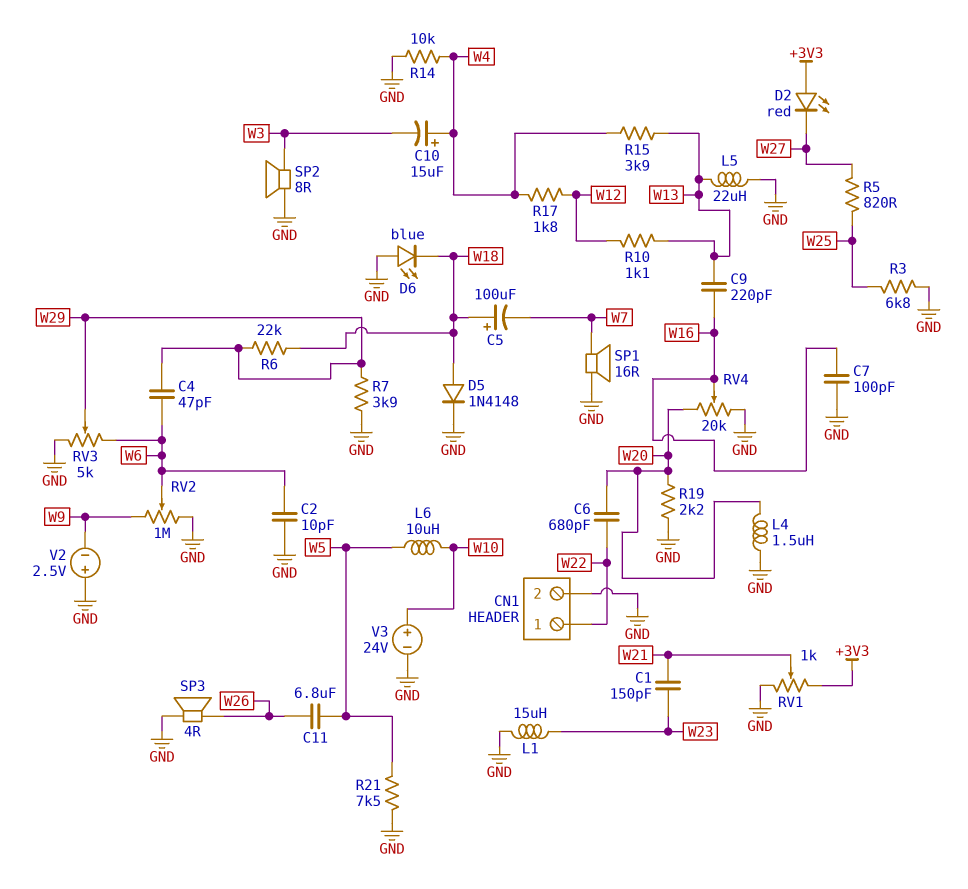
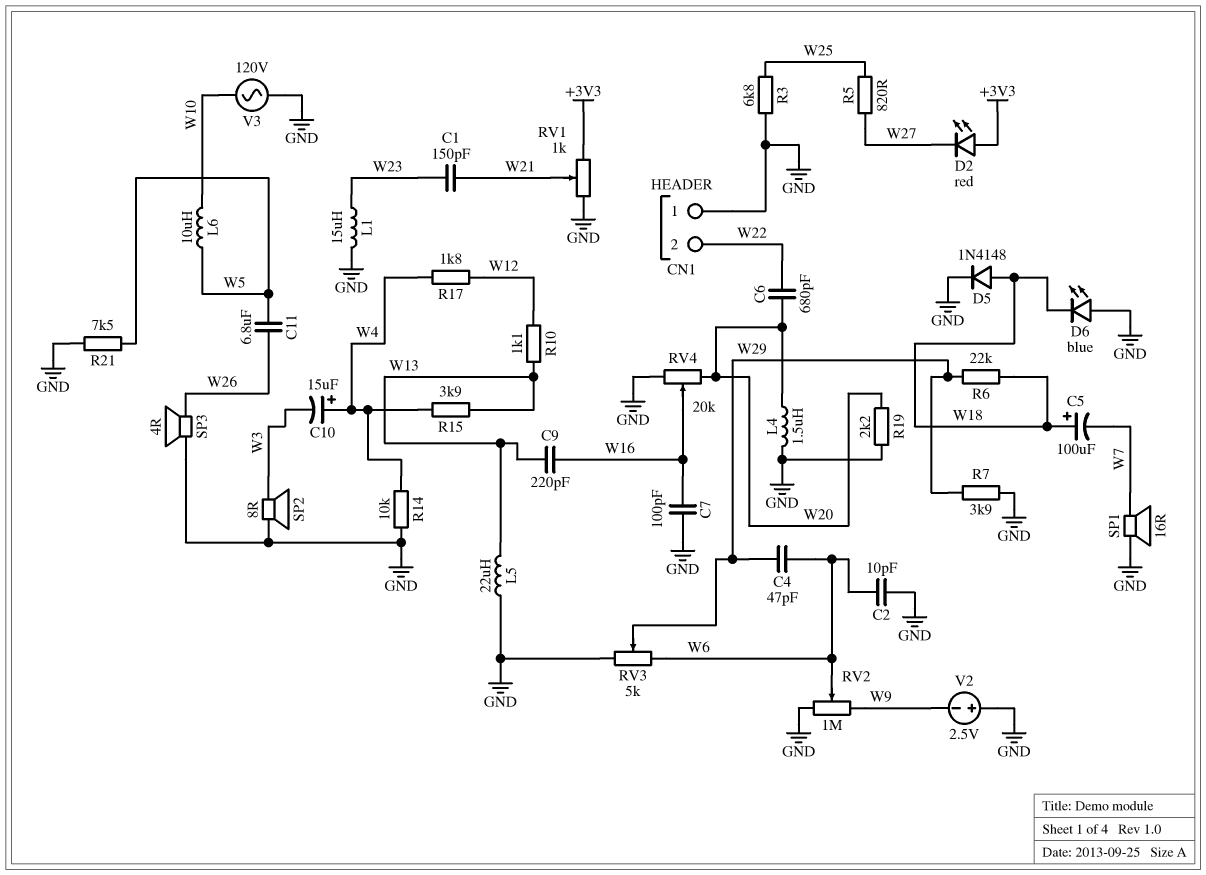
CN1 pin 1: W22 -> GND
CN1 pin 2: GND -> W22
V3: 24V (plus W10, minus GND) -> AC 120V (GND, W10)

